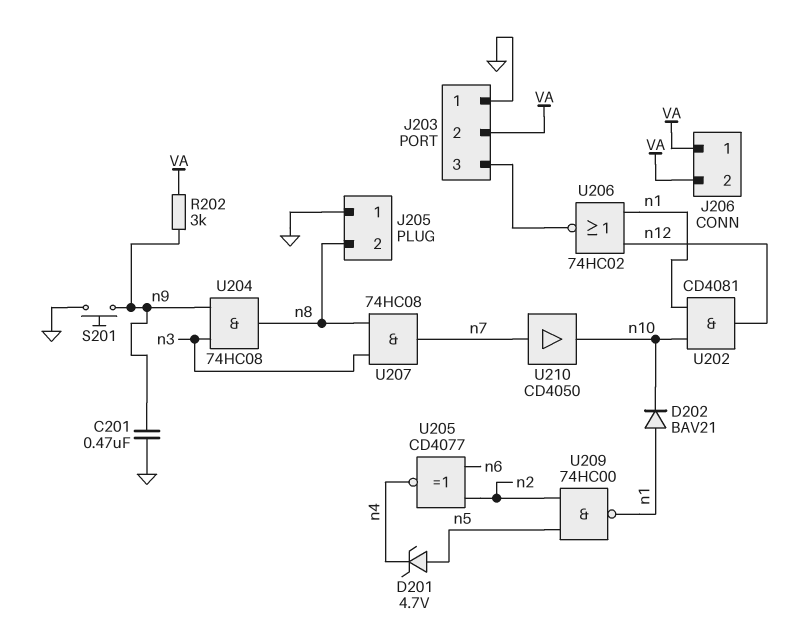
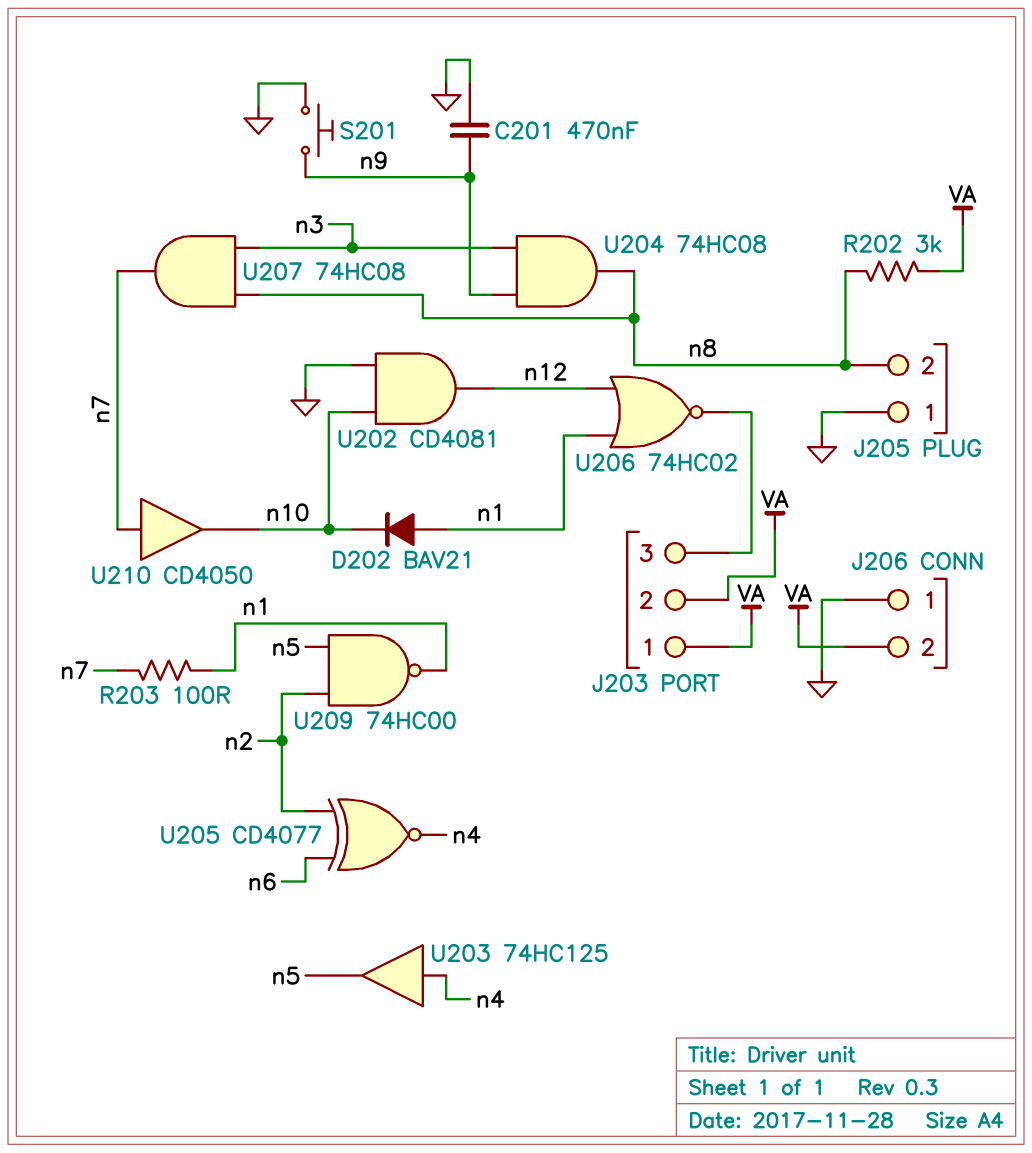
D201: zener 4.7V (A n5, K n4) -> none
J203 pin 1: GND -> VA
J206 pin 1: VA -> GND
R202: 3k (VA, n9) -> 3k (VA, n8)
R203: none -> 100 (n1, n7)
U202: AND CD4081 (in n1, in n10, out n12) -> AND CD4081 (in GND, in n10, out n12)
U203: none -> buffer 74HC125 (in n4, out n5)

